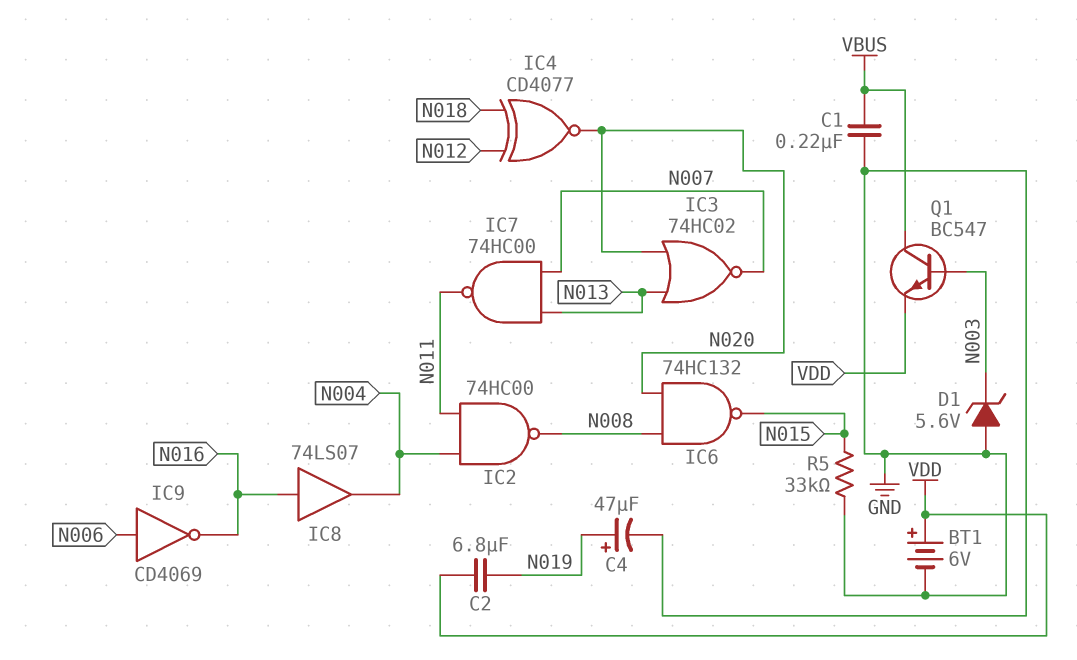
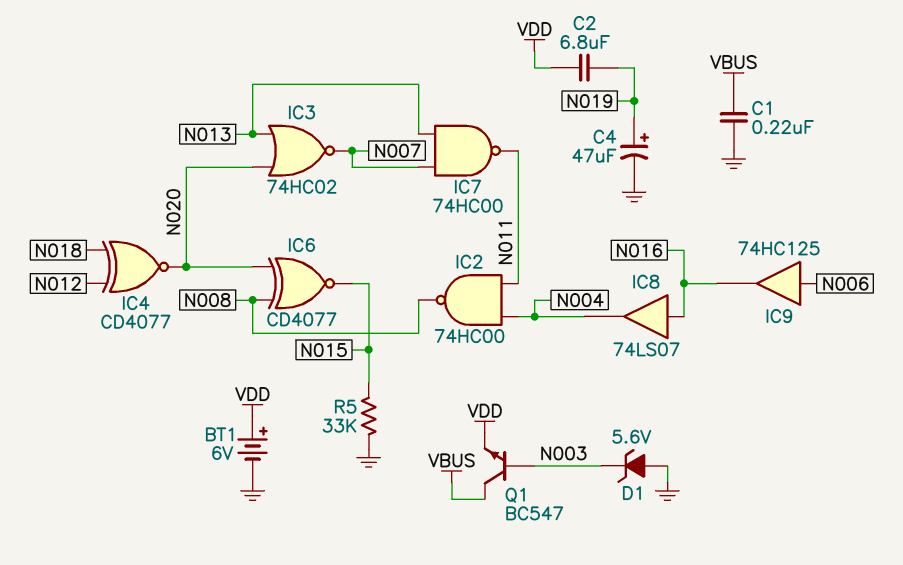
IC6: NAND 74HC132 (in N008, in N020, out N015) -> XNOR CD4077 (in N008, in N020, out N015)
IC9: NOT CD4069 (in N006, out N016) -> buffer 74HC125 (in N006, out N016)

